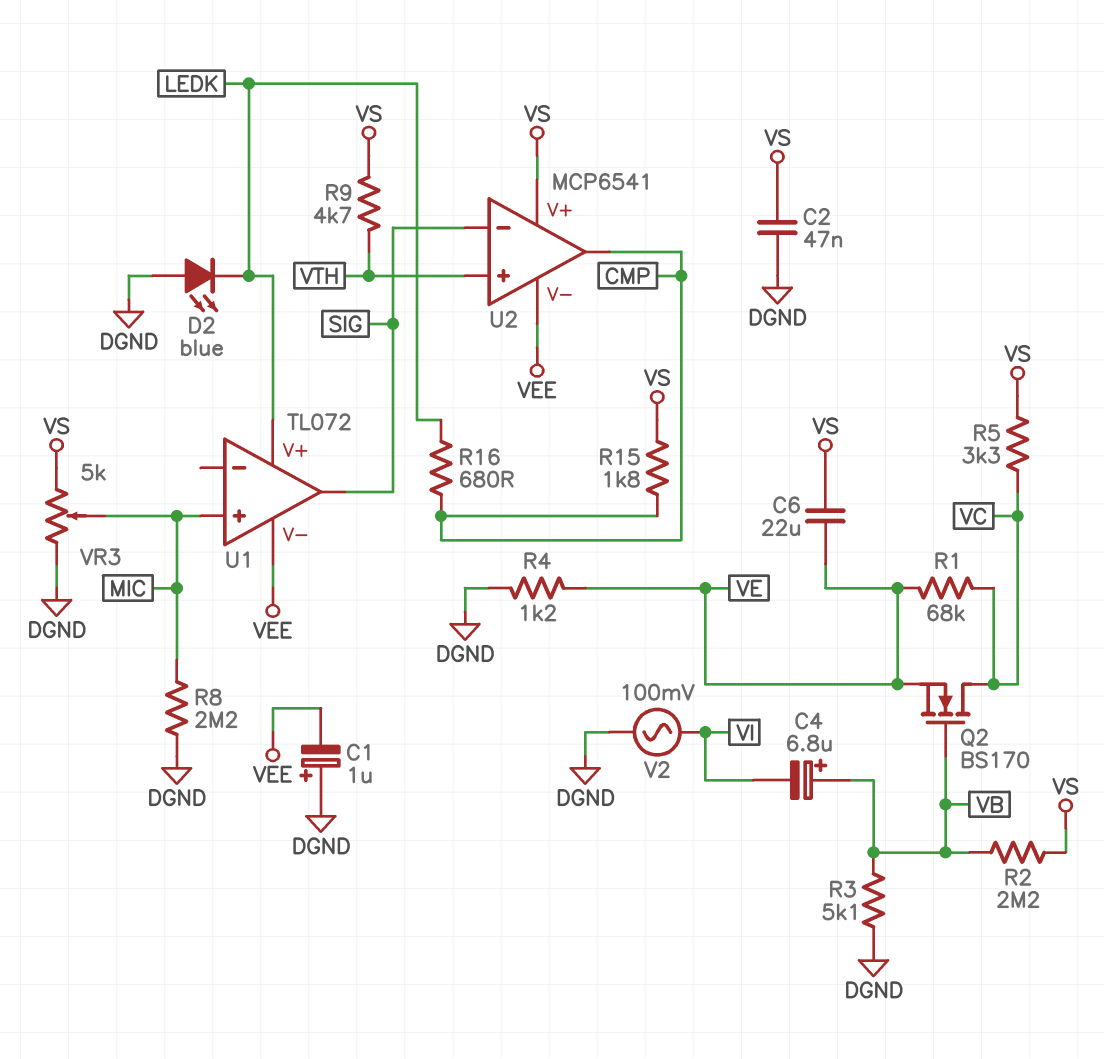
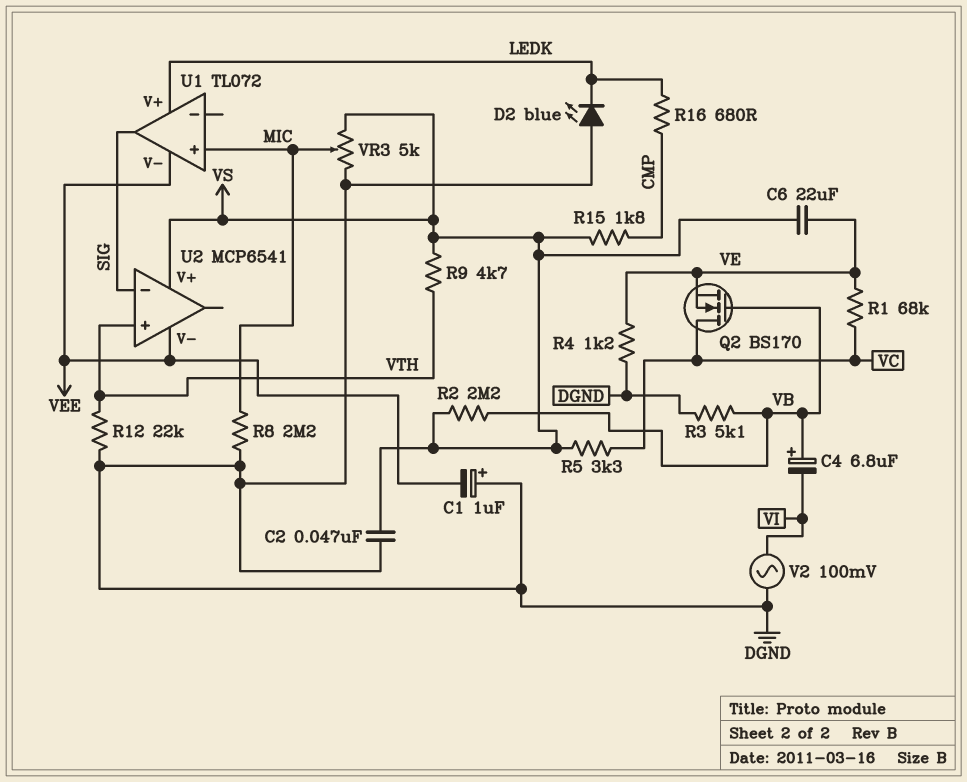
R12: none -> 22k (DGND, VTH)
U2 pin out: CMP -> none

